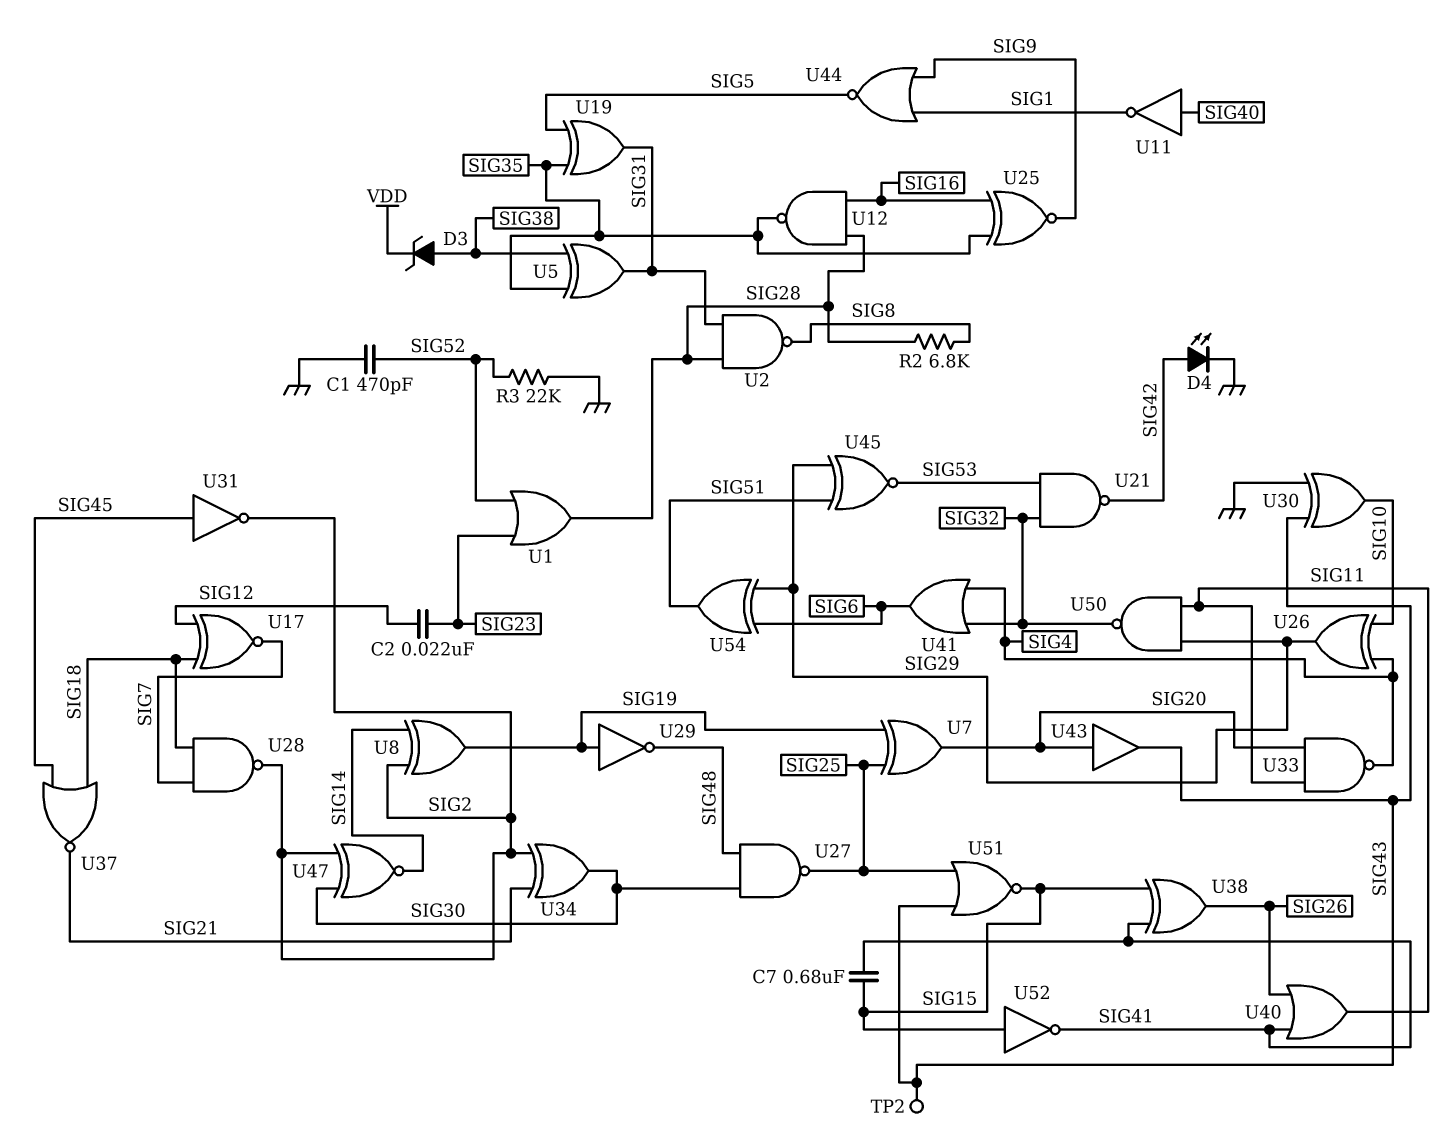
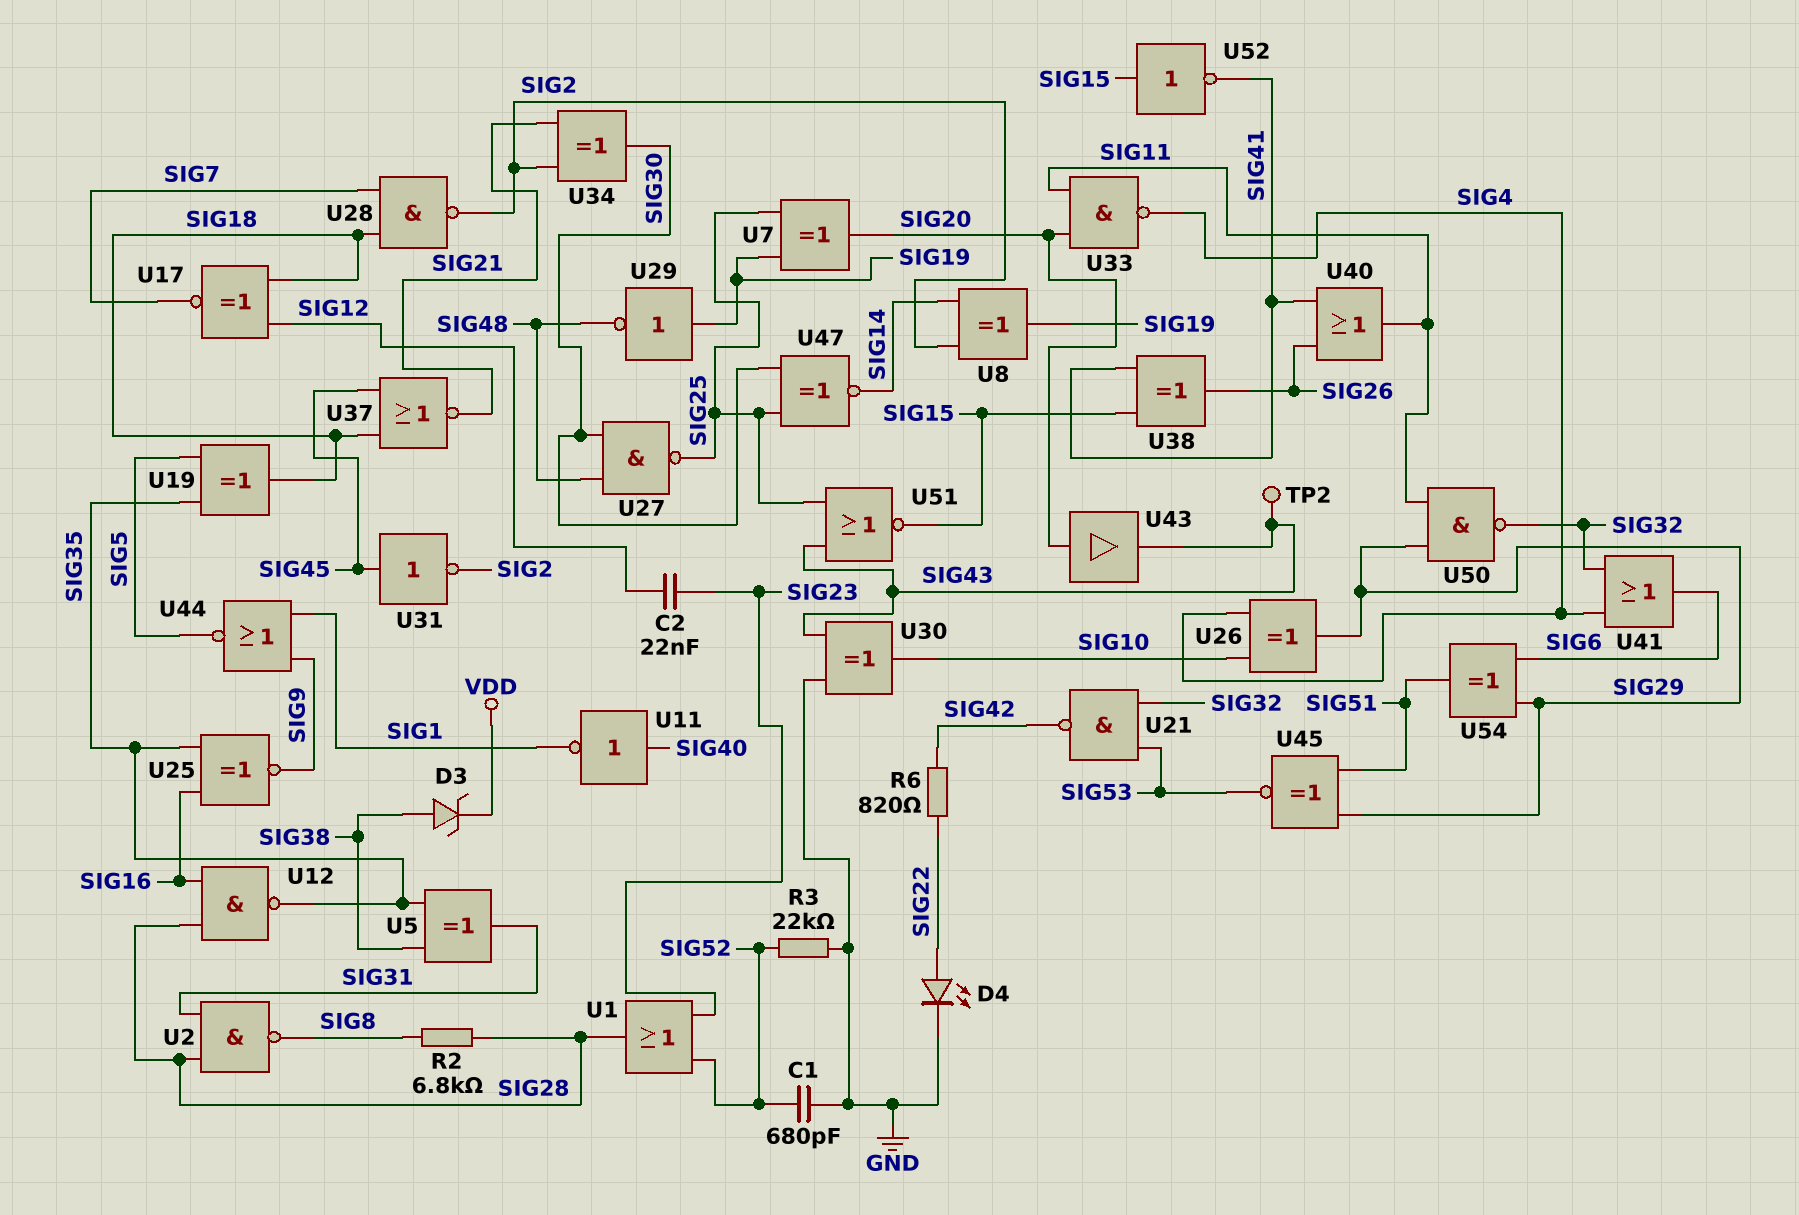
C1: 470pF (GND, SIG52) -> 680pF (GND, SIG52)
C7: 680nF (SIG15, SIG41) -> none
D4: LED (A SIG42, K GND) -> LED (A SIG22, K GND)
R6: none -> 820 (SIG22, SIG42)
U19: XOR (in SIG5, in SIG35, out SIG31) -> XOR (in SIG5, in SIG35, out SIG18)
U47: XNOR (in SIG2, in SIG30, out SIG14) -> XNOR (in SIG25, in SIG30, out SIG14)

